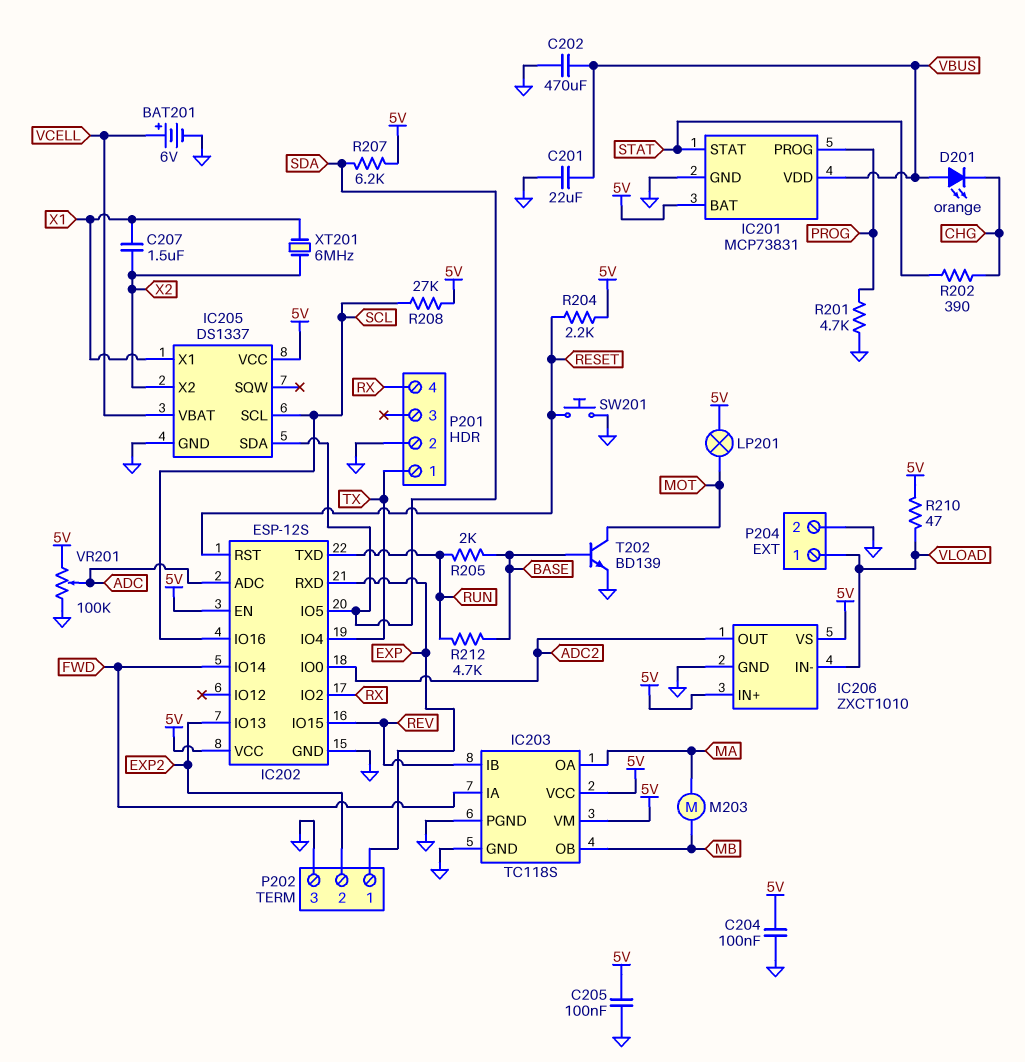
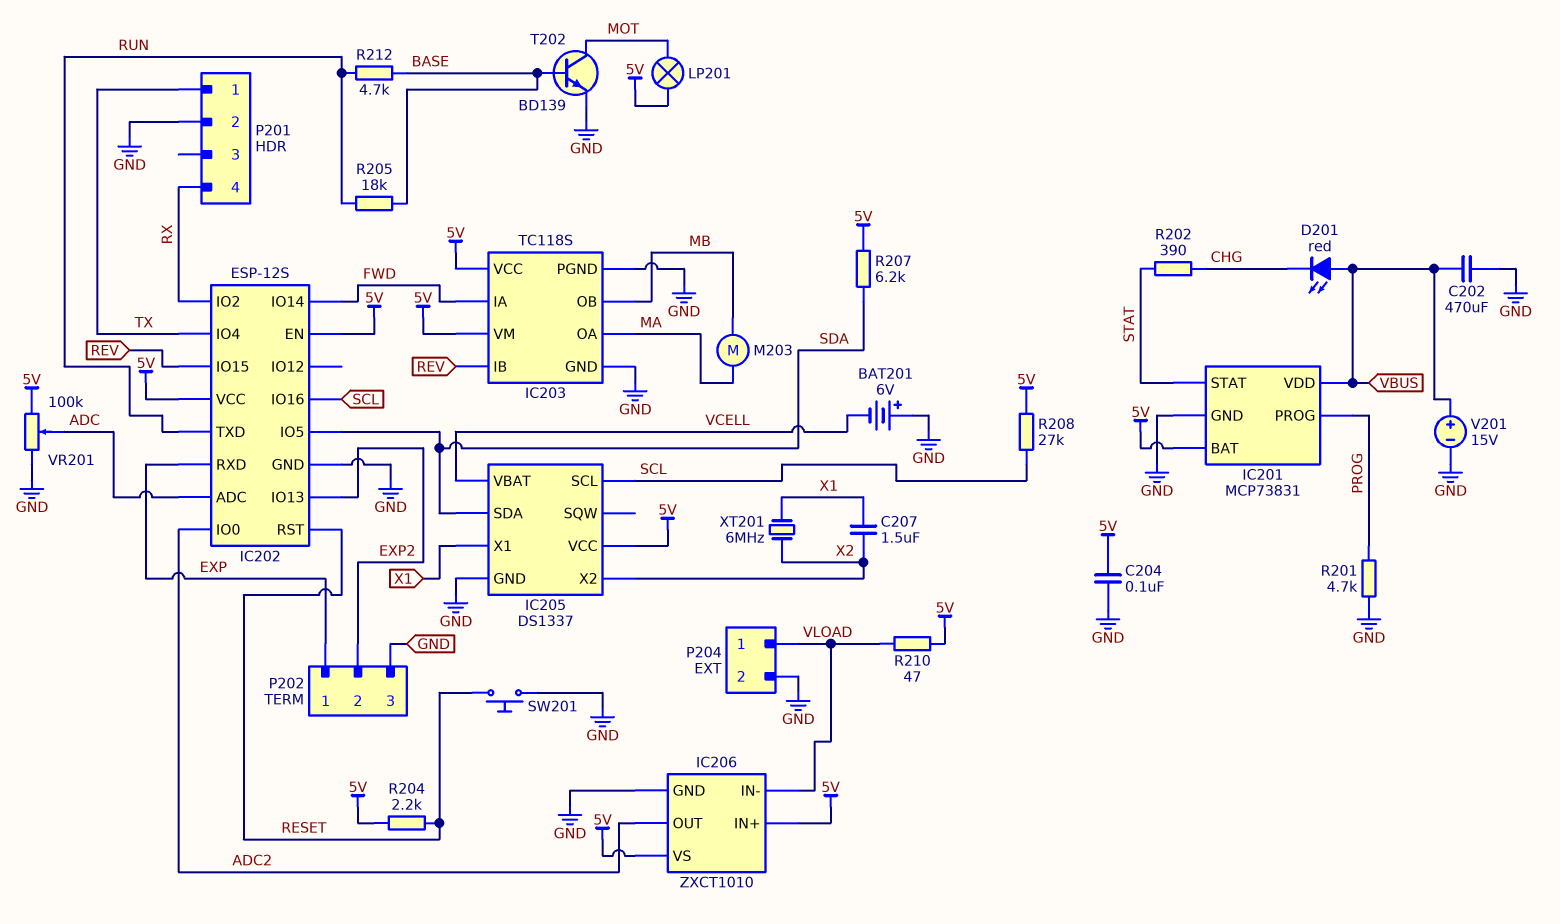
BAT201: 6V (plus VCELL, minus GND) -> 6V (plus GND, minus VCELL)
C201: 22uF (GND, VBUS) -> none
C205: 100nF (5V, GND) -> none
D201: LED orange (A VBUS, K CHG) -> LED red (A VBUS, K CHG)
R205: 2k (BASE, RUN) -> 18k (BASE, RUN)
V201: none -> 15V (plus VBUS, minus GND)

